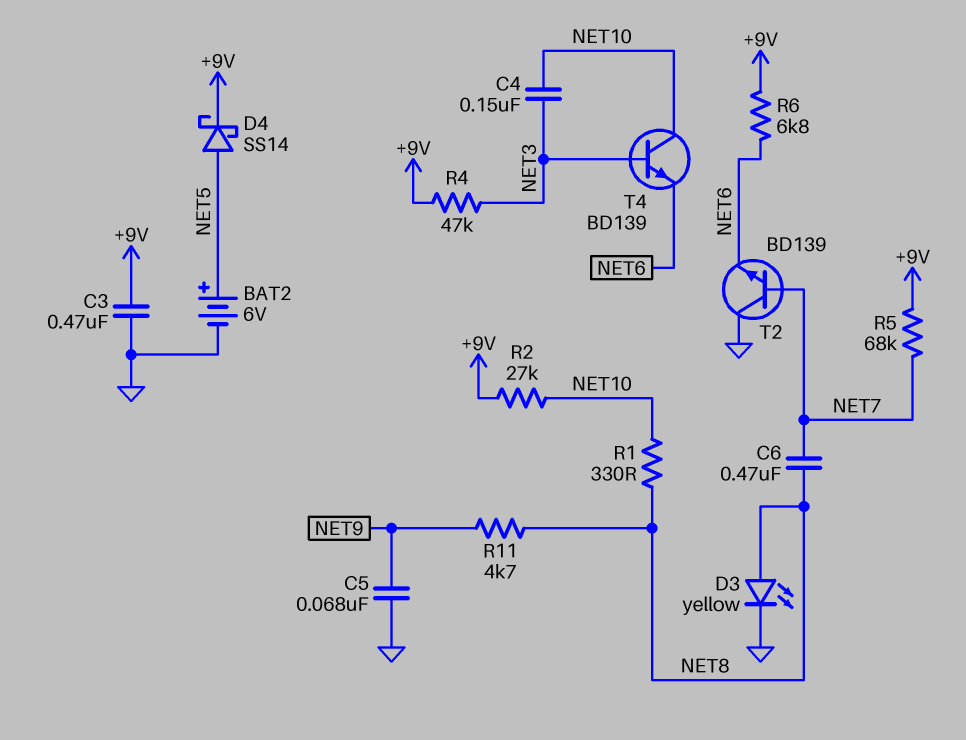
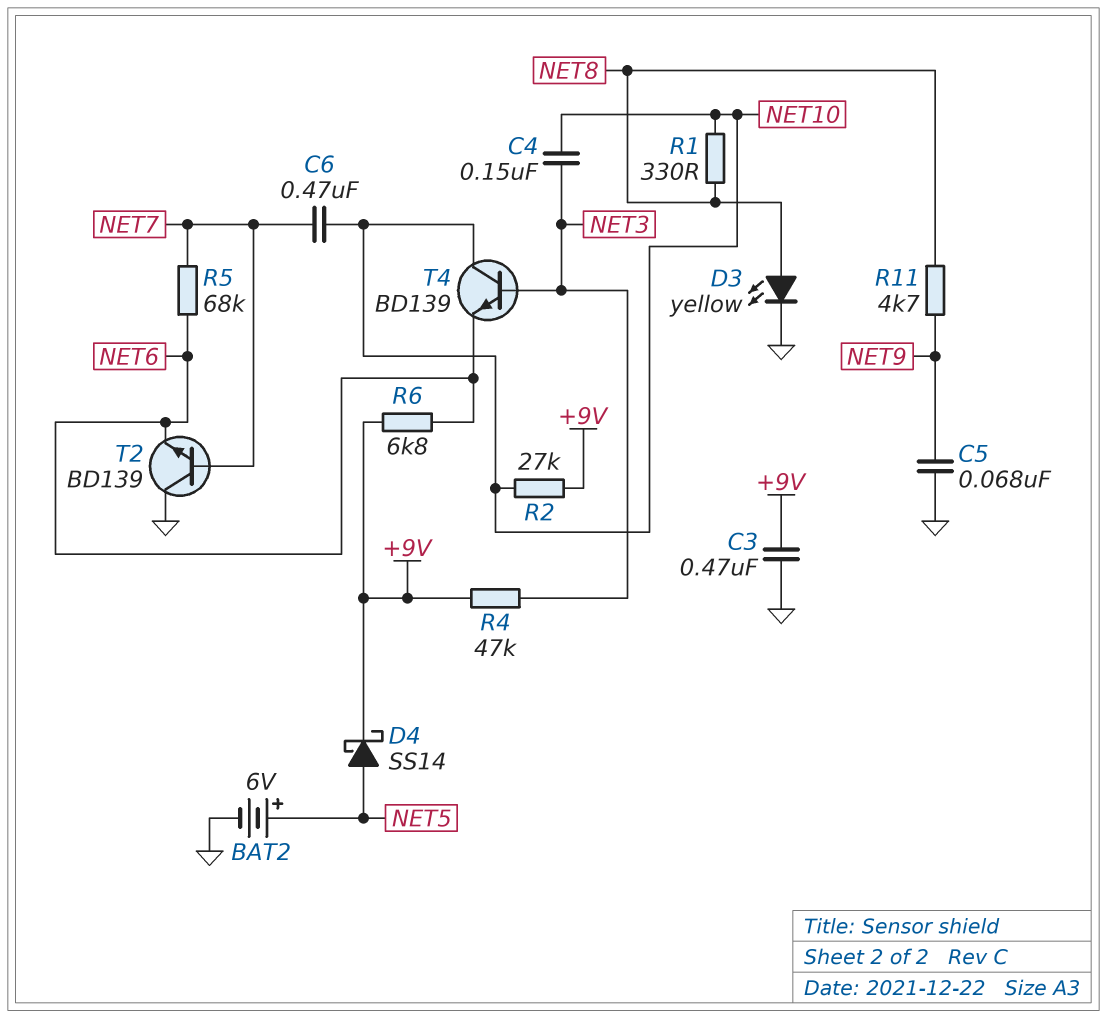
C6: 470nF (NET7, NET8) -> 470nF (NET7, NET10)
R5: 68k (+9V, NET7) -> 68k (NET6, NET7)

